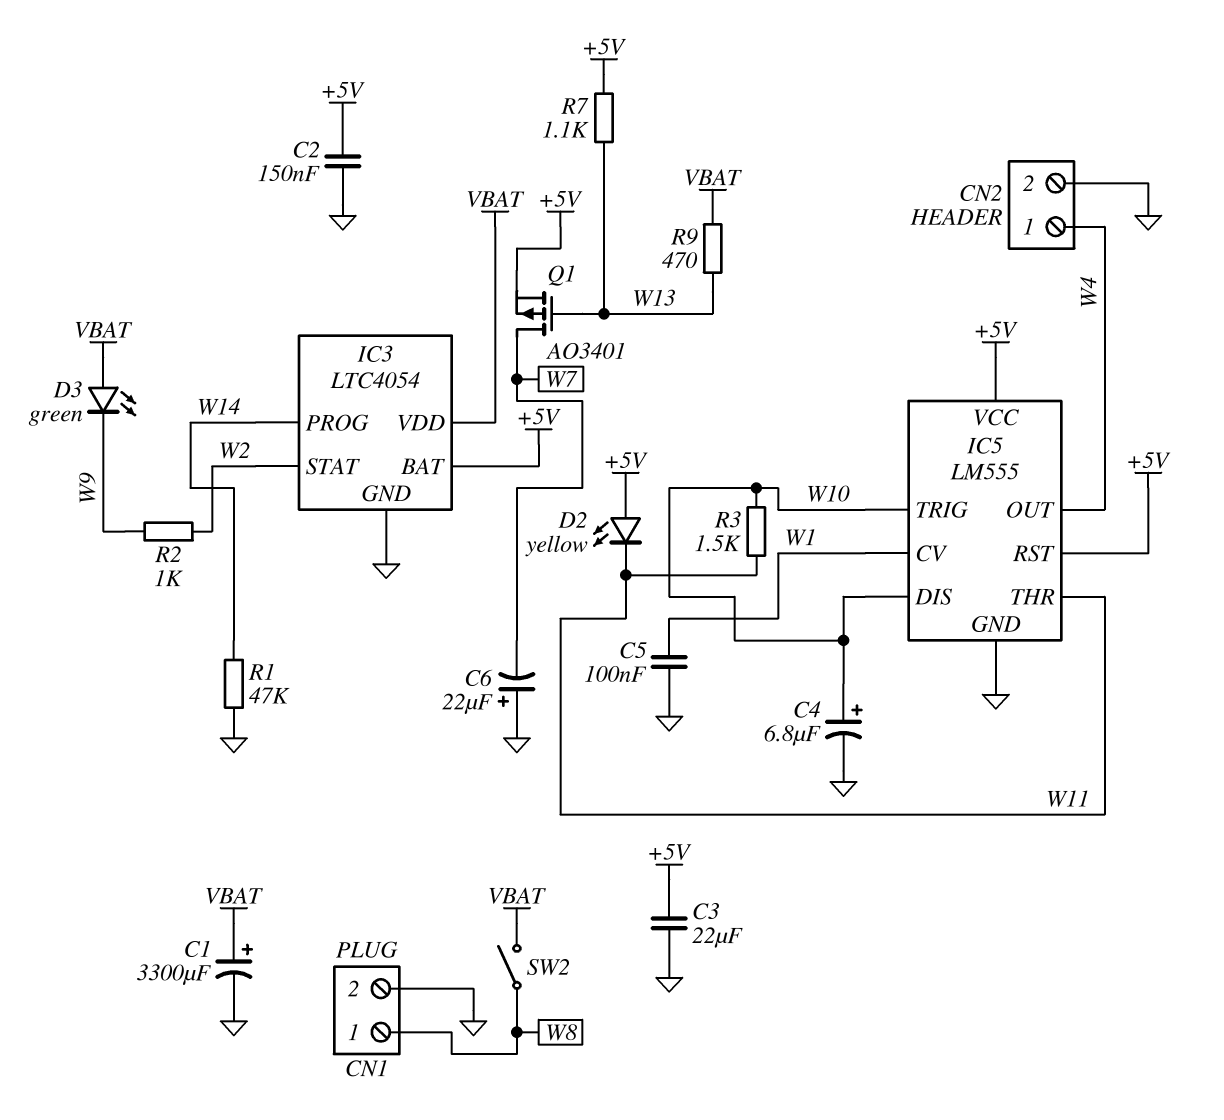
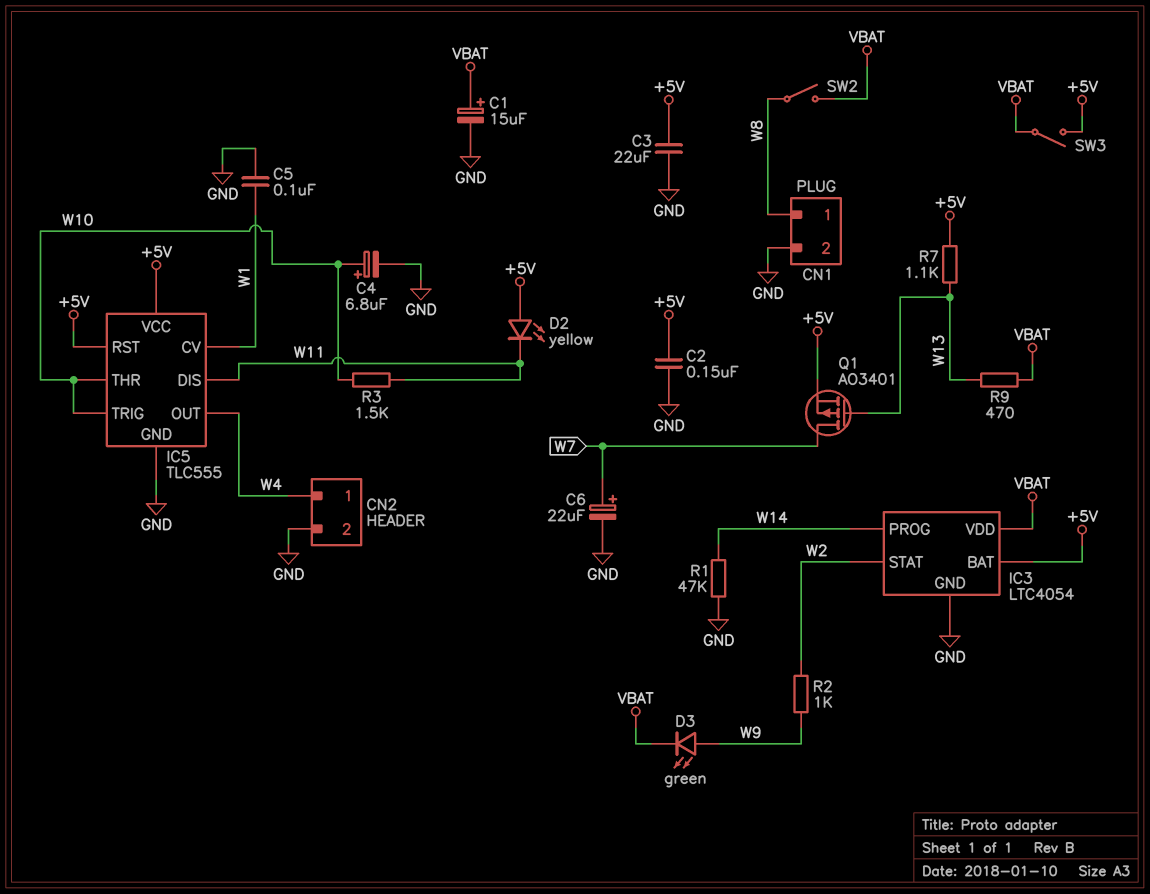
C1: 3300uF (plus VBAT, minus GND) -> 15uF (plus VBAT, minus GND)
C6: 22uF (plus GND, minus W7) -> 22uF (plus W7, minus GND)
D3: LED green (A VBAT, K W9) -> LED green (A W9, K VBAT)
IC5: LM555 -> TLC555
IC5 pin DIS: W10 -> W11
IC5 pin THR: W11 -> W10
SW3: none -> switch (+5V, VBAT)

